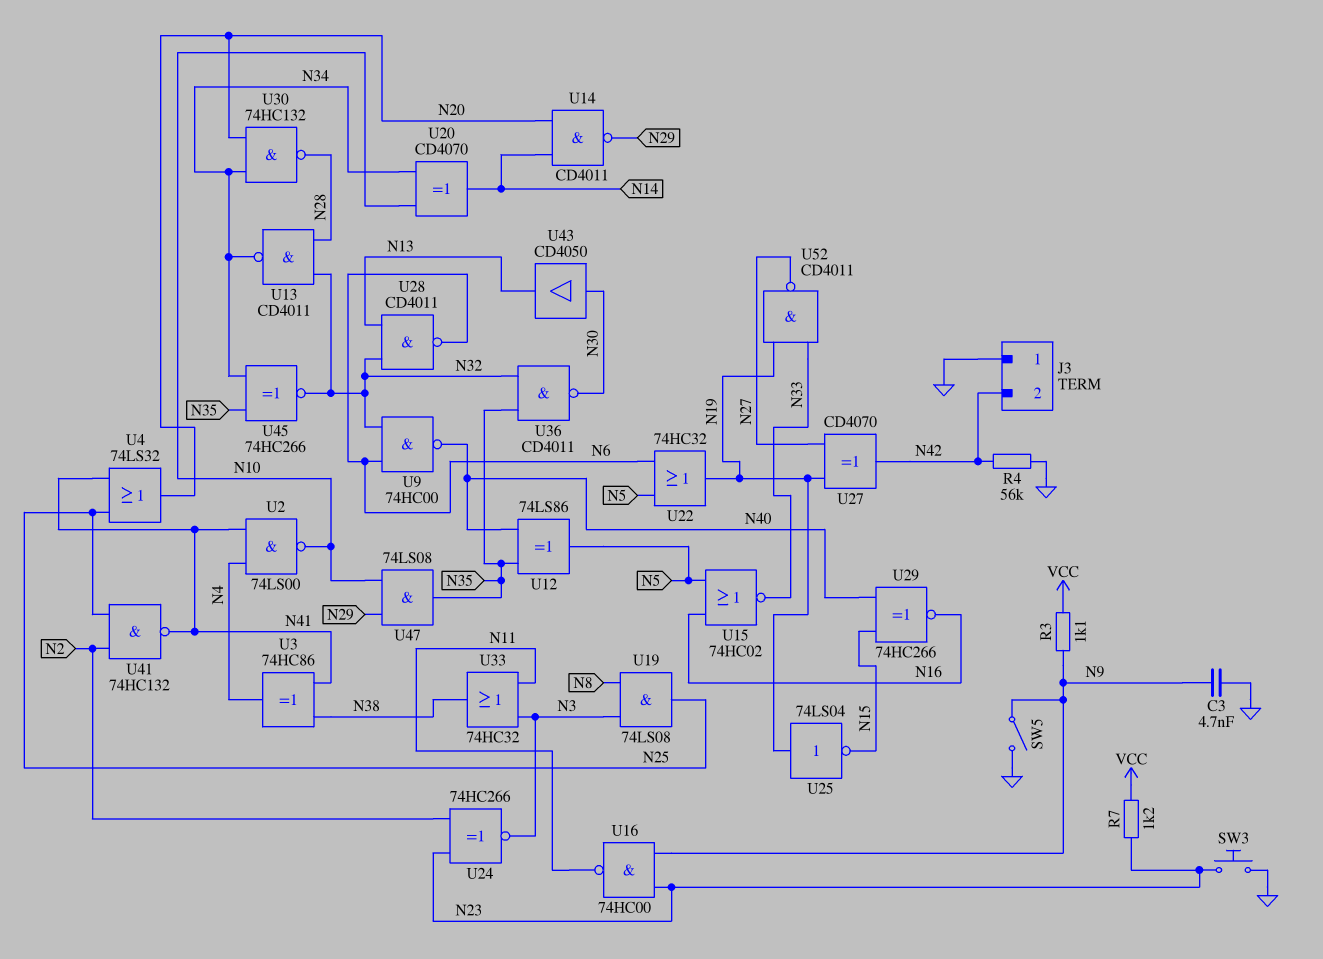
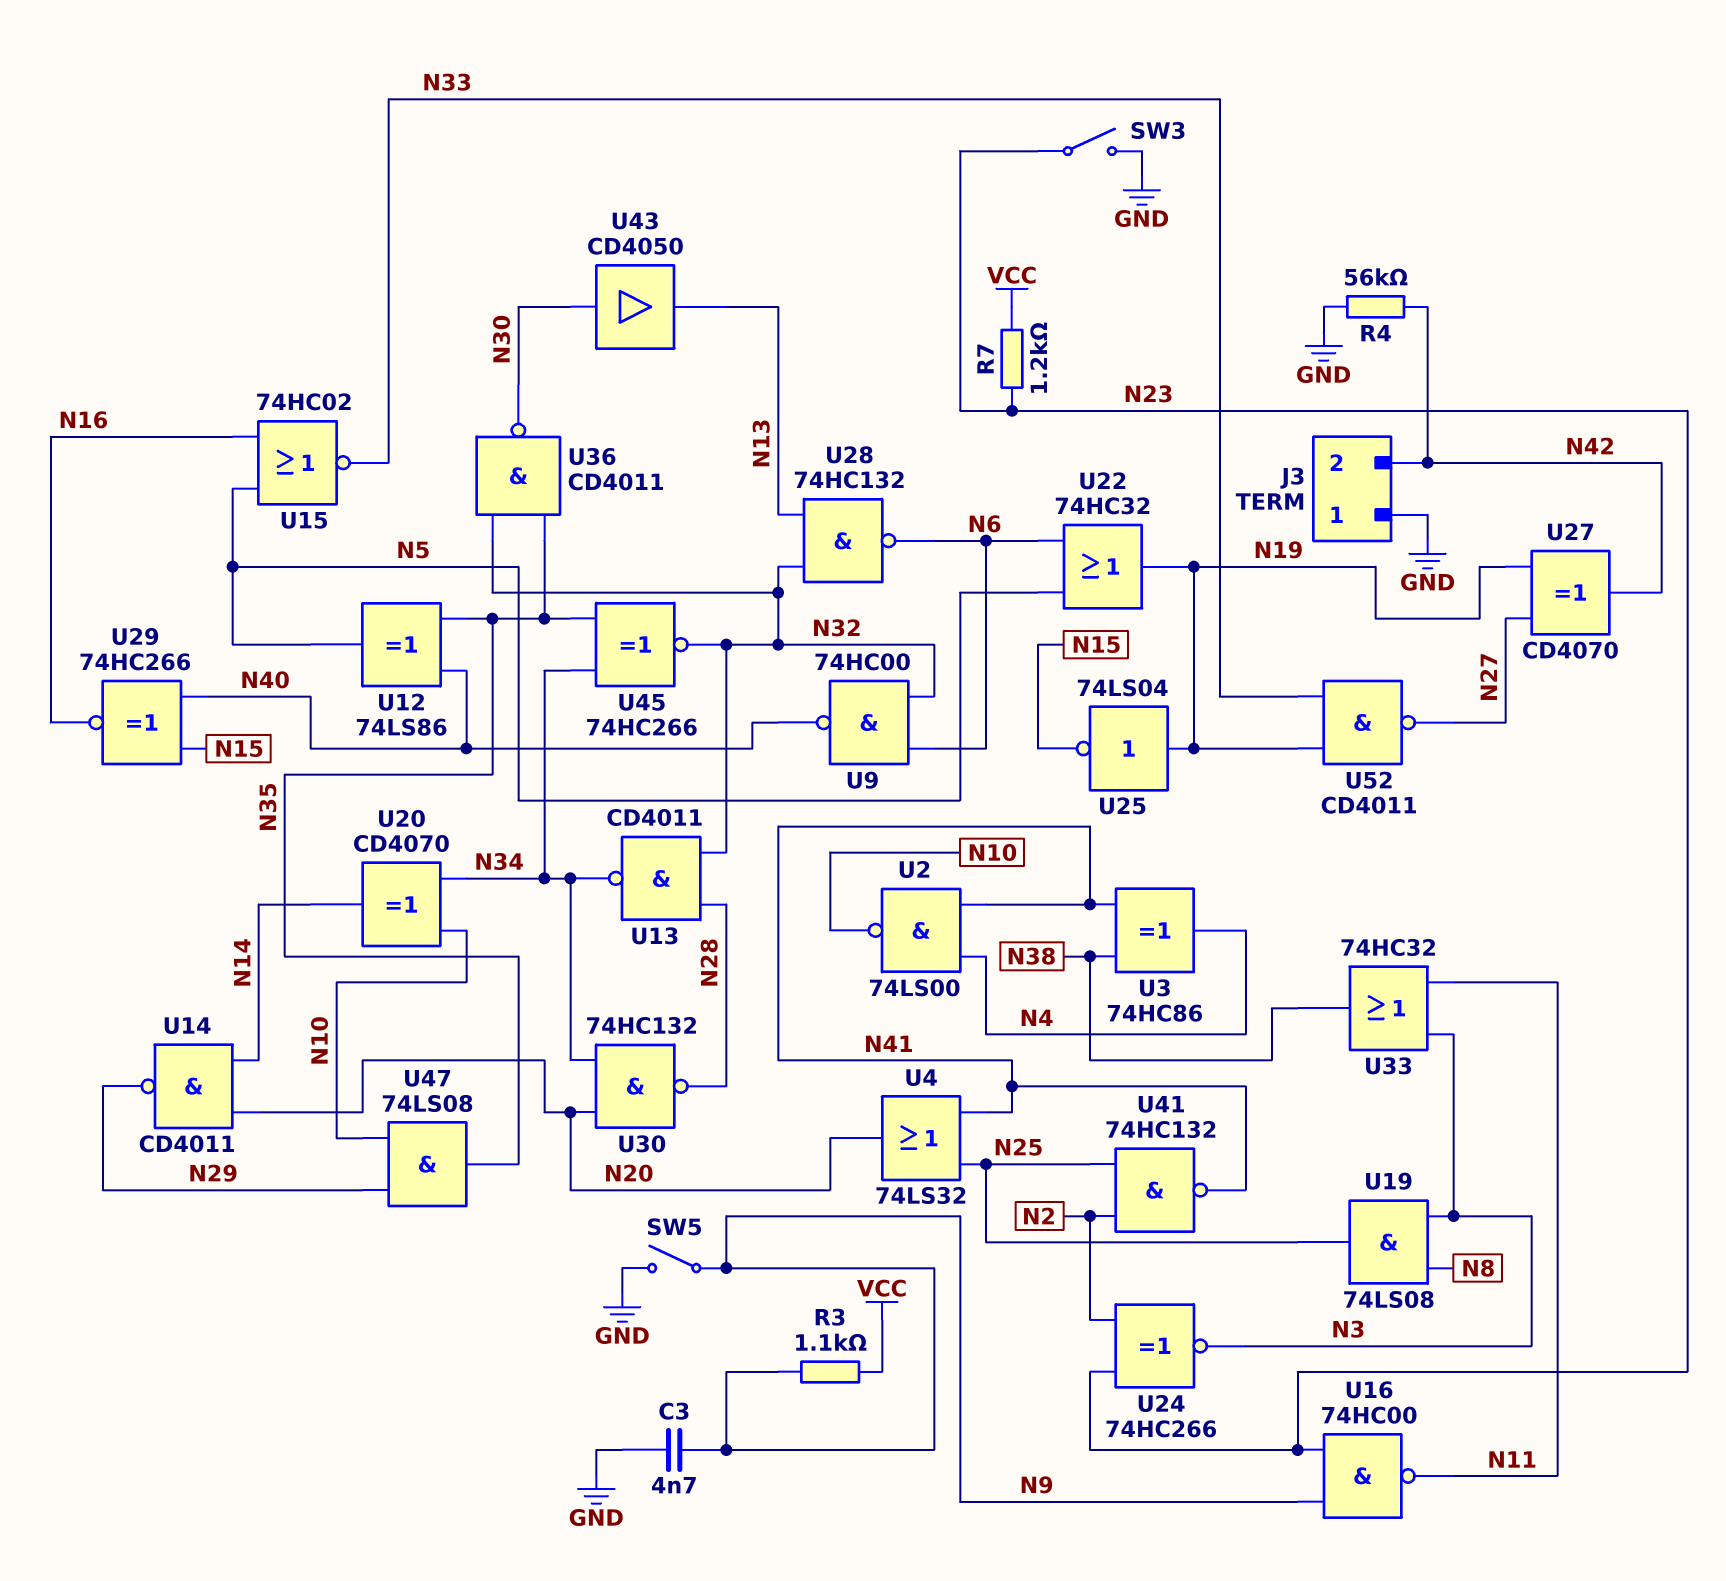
SW3: button (GND, N23) -> switch (GND, N23)
U28: NAND CD4011 (in N13, in N32, out N6) -> NAND 74HC132 (in N13, in N32, out N6)

